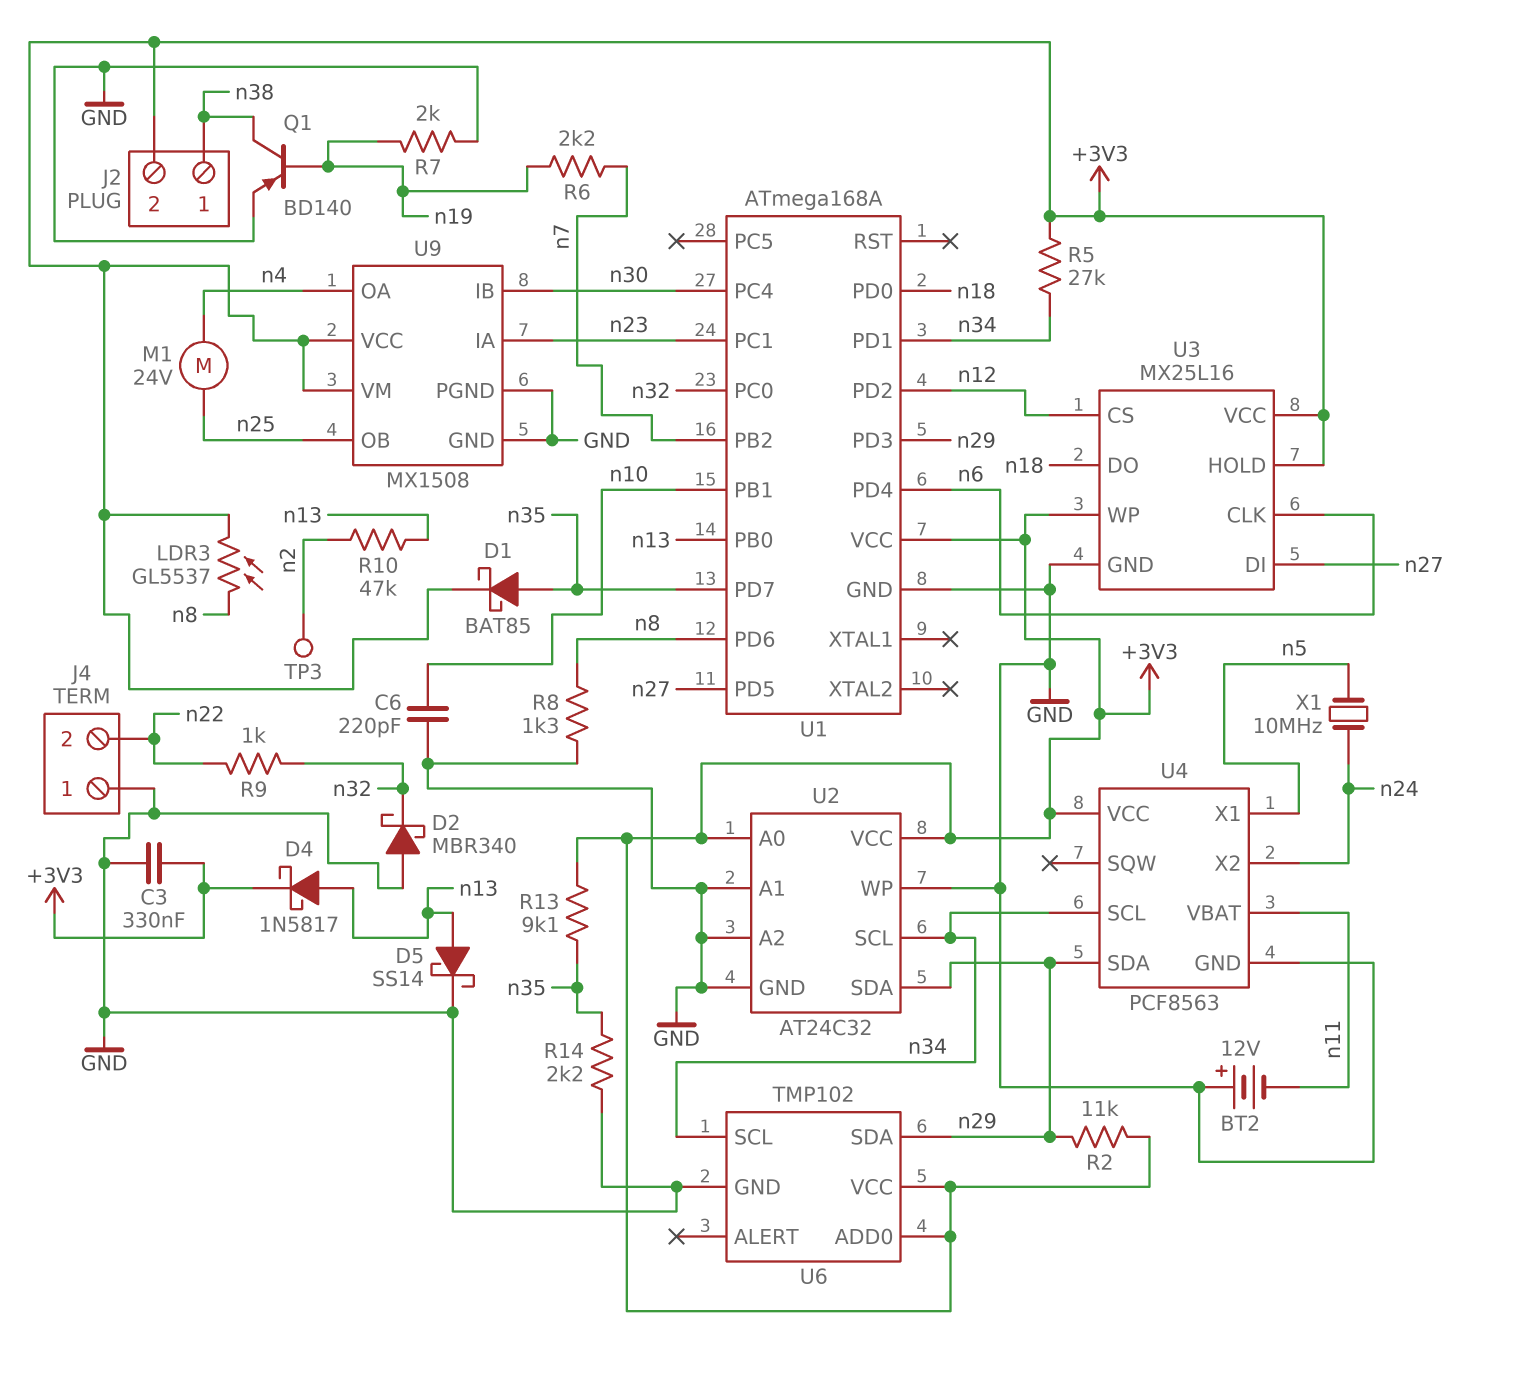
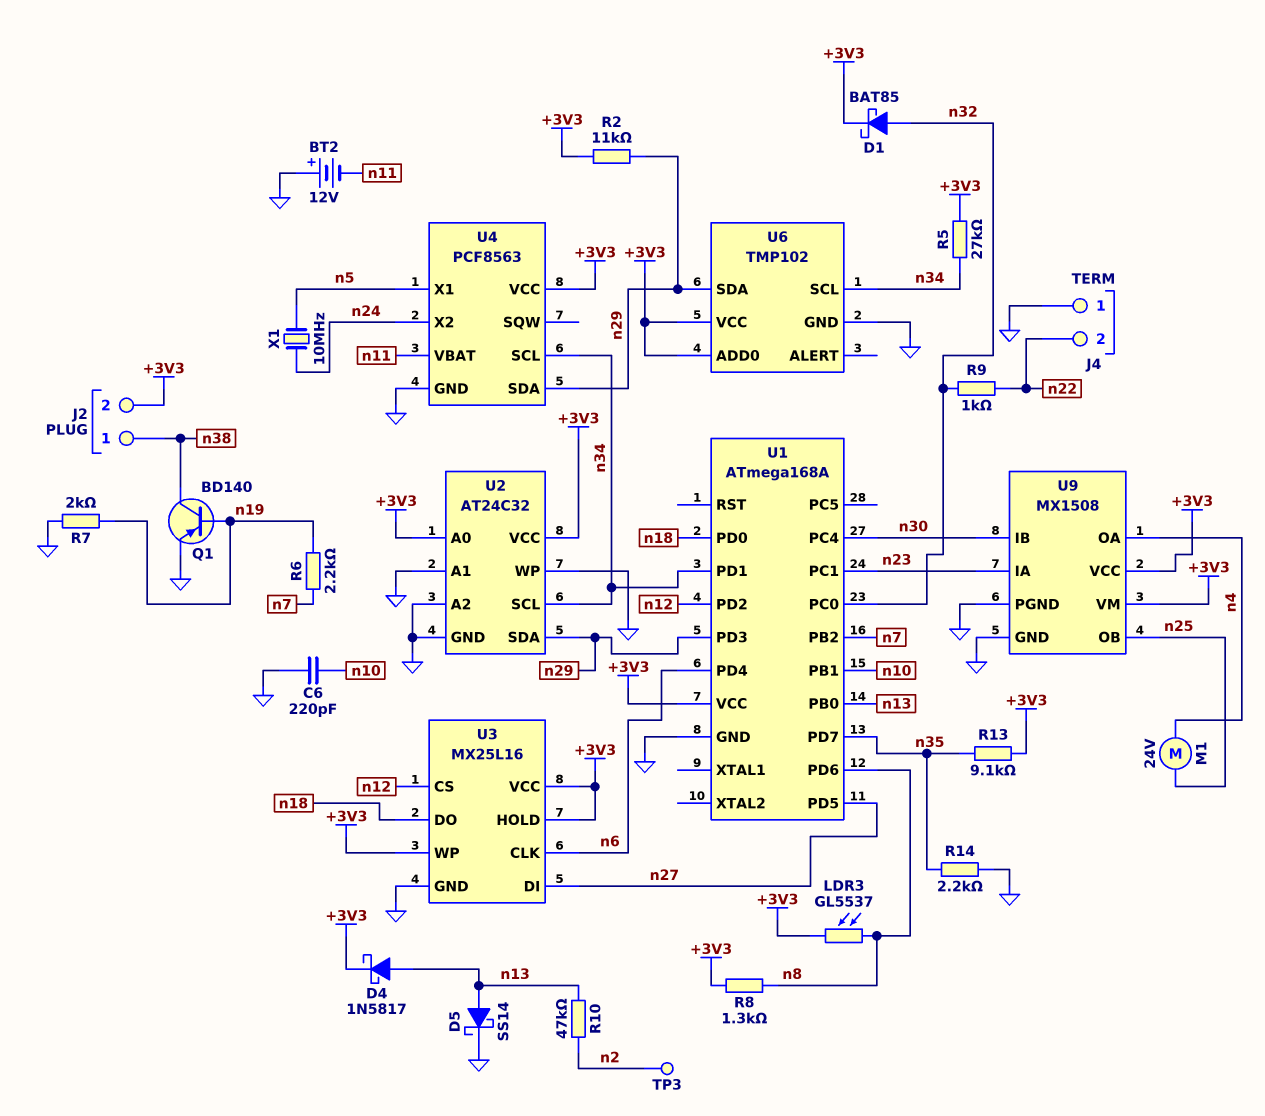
C3: 330nF (+3V3, GND) -> none
D1: schottky BAT85 (A n35, K +3V3) -> schottky BAT85 (A n32, K +3V3)
D2: schottky MBR340 (A GND, K n32) -> none
R8: 1.3k (GND, n8) -> 1.3k (+3V3, n8)

